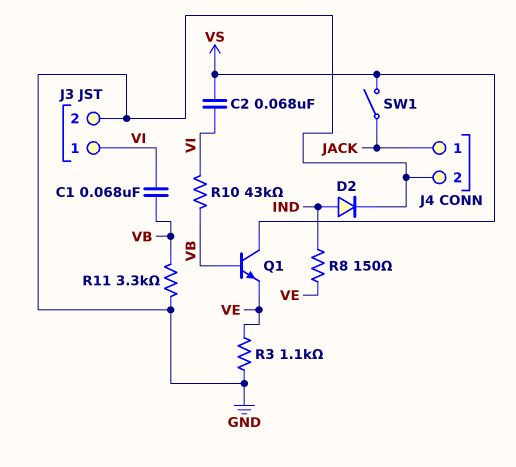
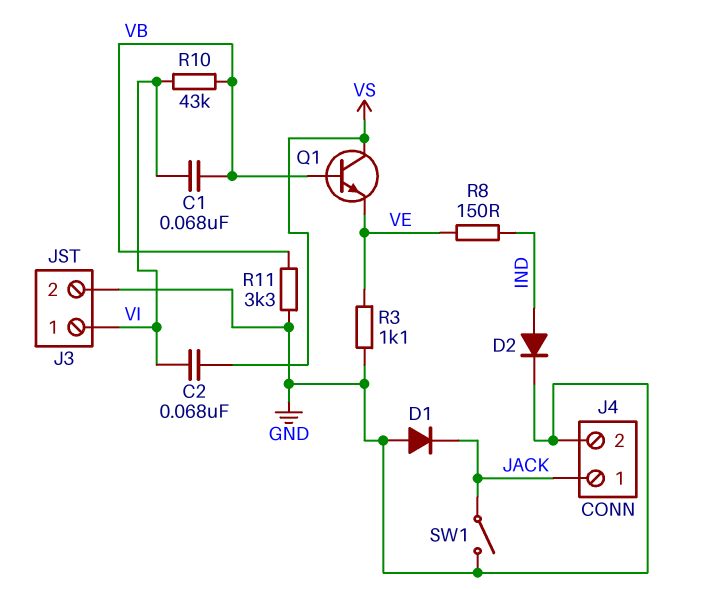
D1: none -> diode (A GND, K JACK)
SW1: switch (JACK, VS) -> switch (GND, JACK)

